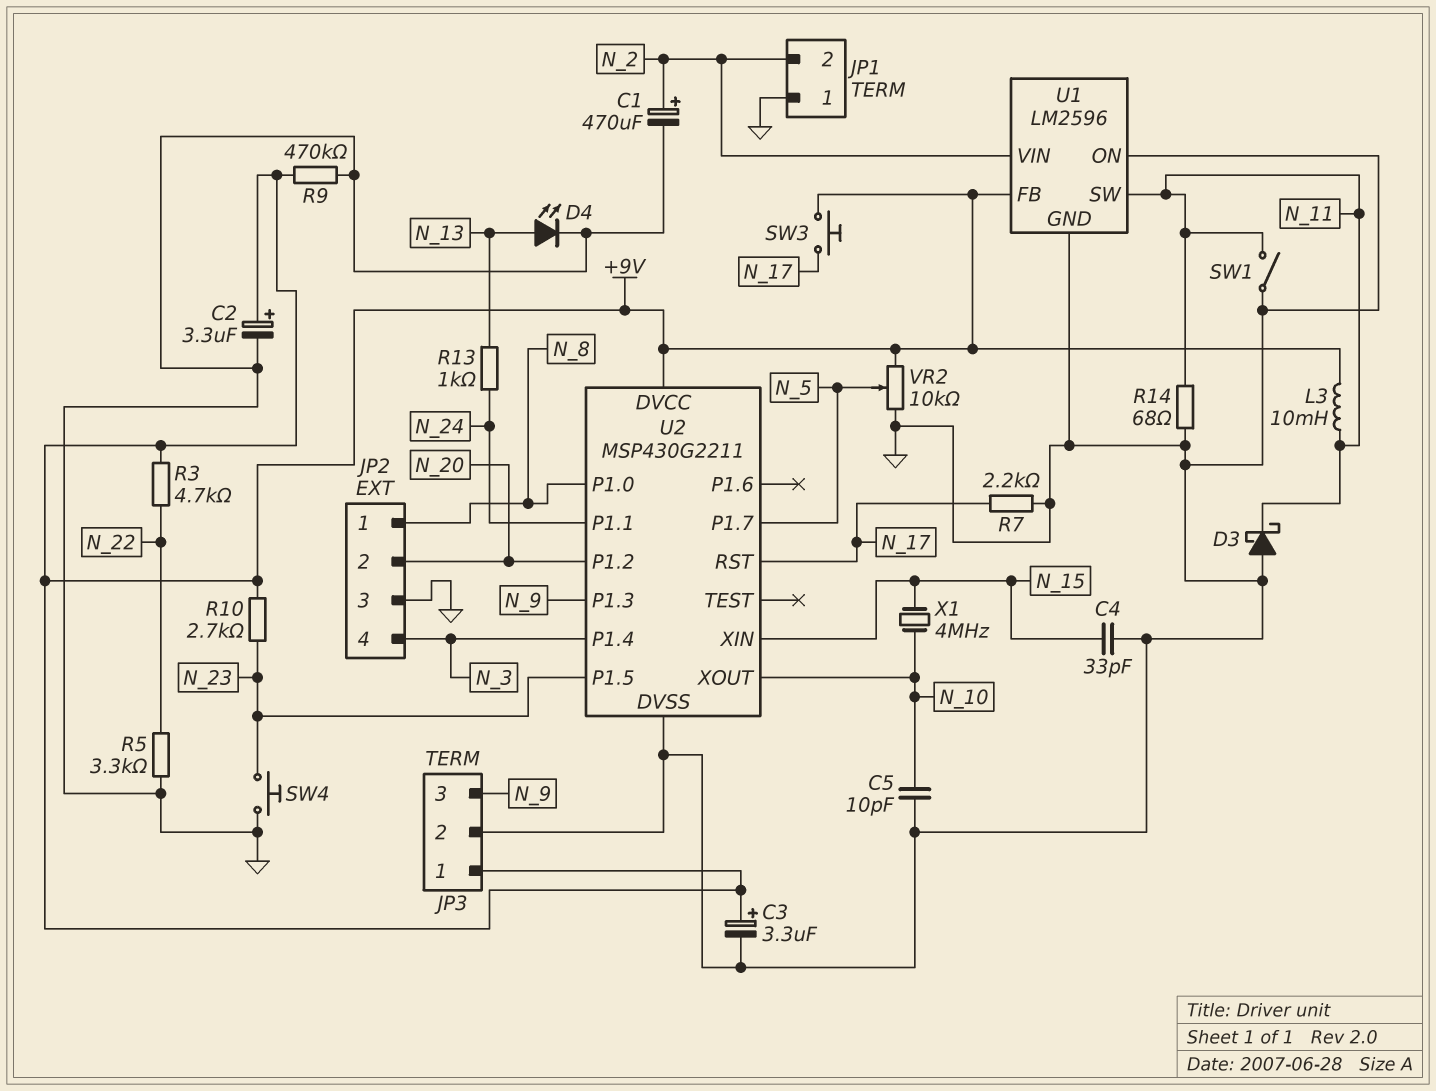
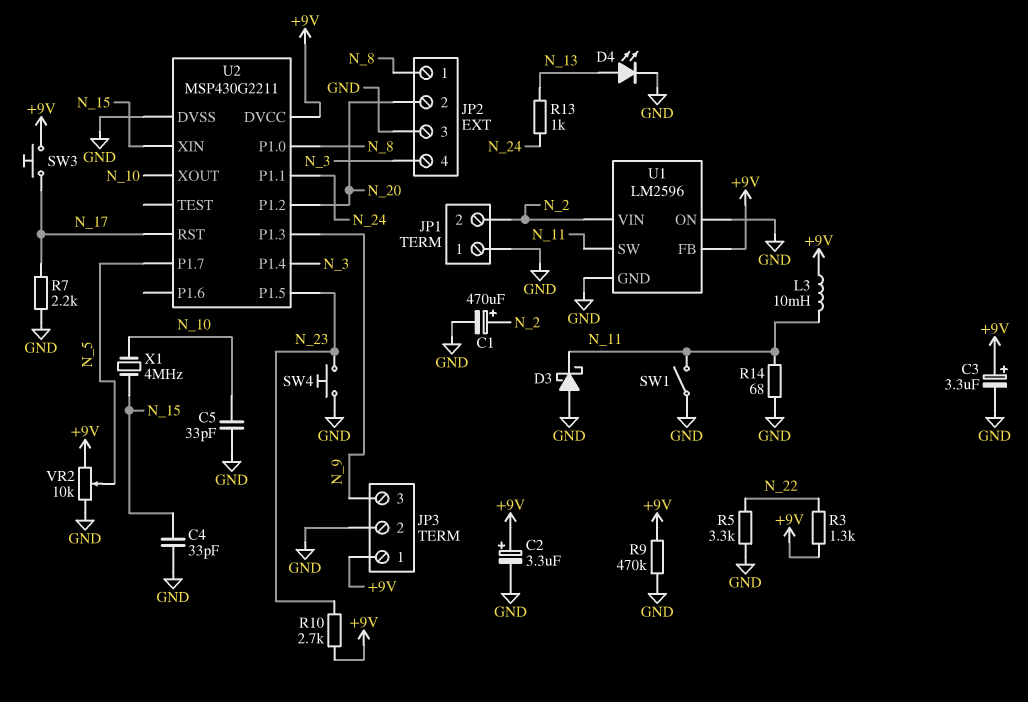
C5: 10pF (GND, N_10) -> 33pF (GND, N_10)
R3: 4.7k (+9V, N_22) -> 1.3k (+9V, N_22)

